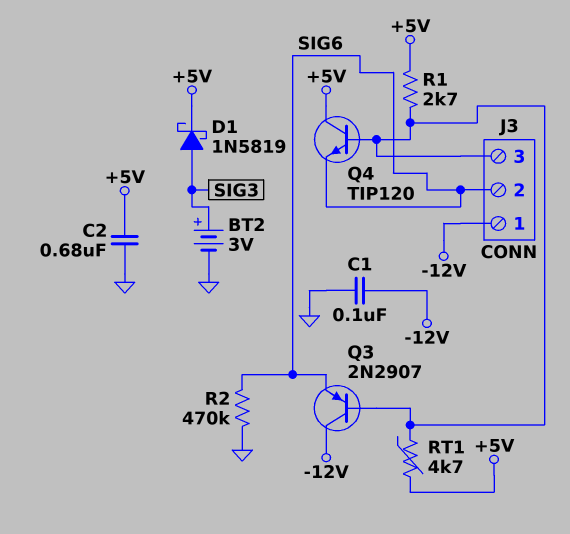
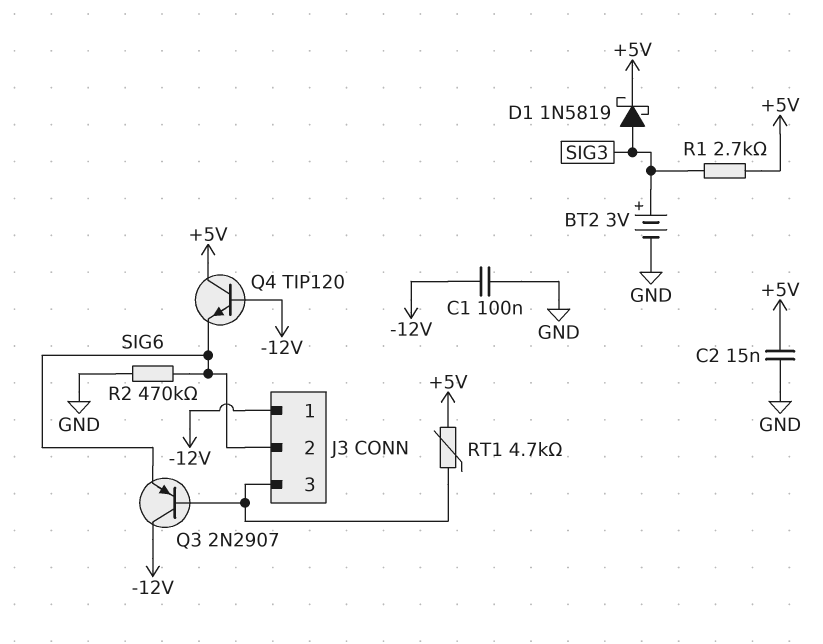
C2: 680nF (+5V, GND) -> 15nF (+5V, GND)
Q4: NPN TIP120 (B J3/3, C +5V, E SIG6) -> NPN TIP120 (B -12V, C +5V, E SIG6)
R1: 2.7k (+5V, J3/3) -> 2.7k (+5V, SIG3)

